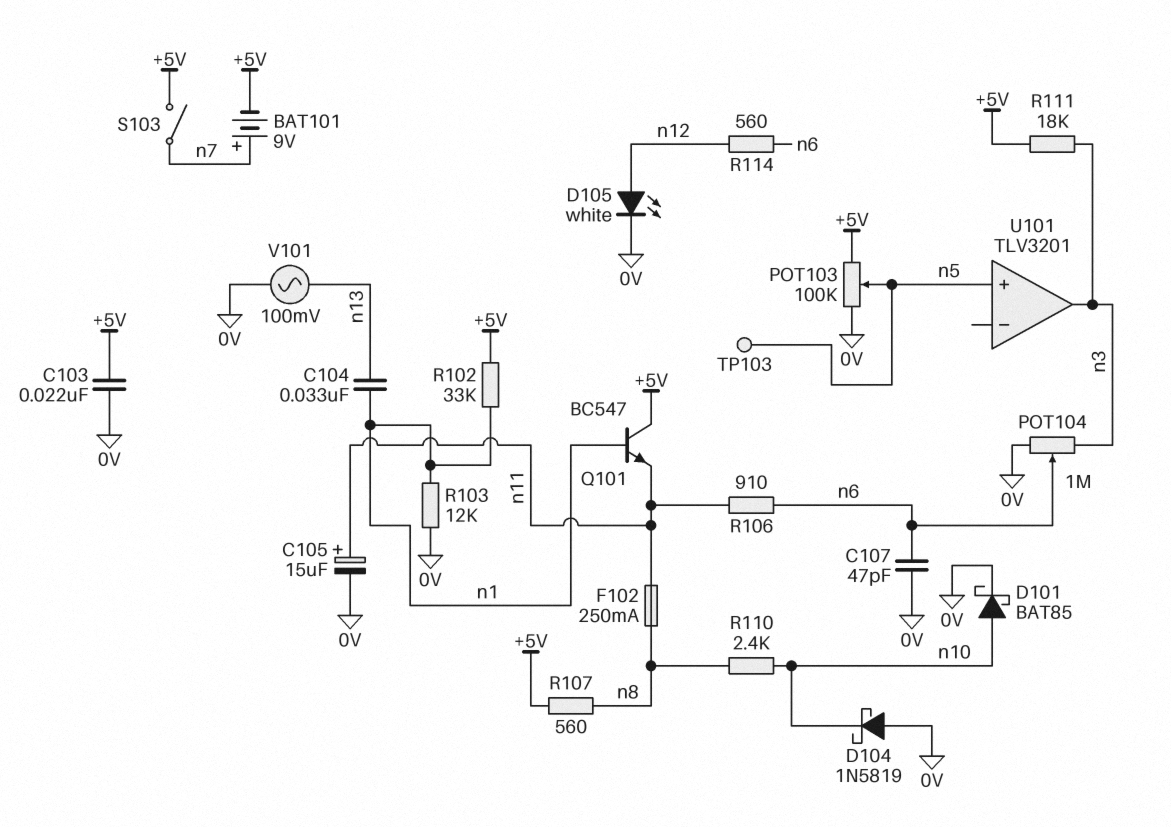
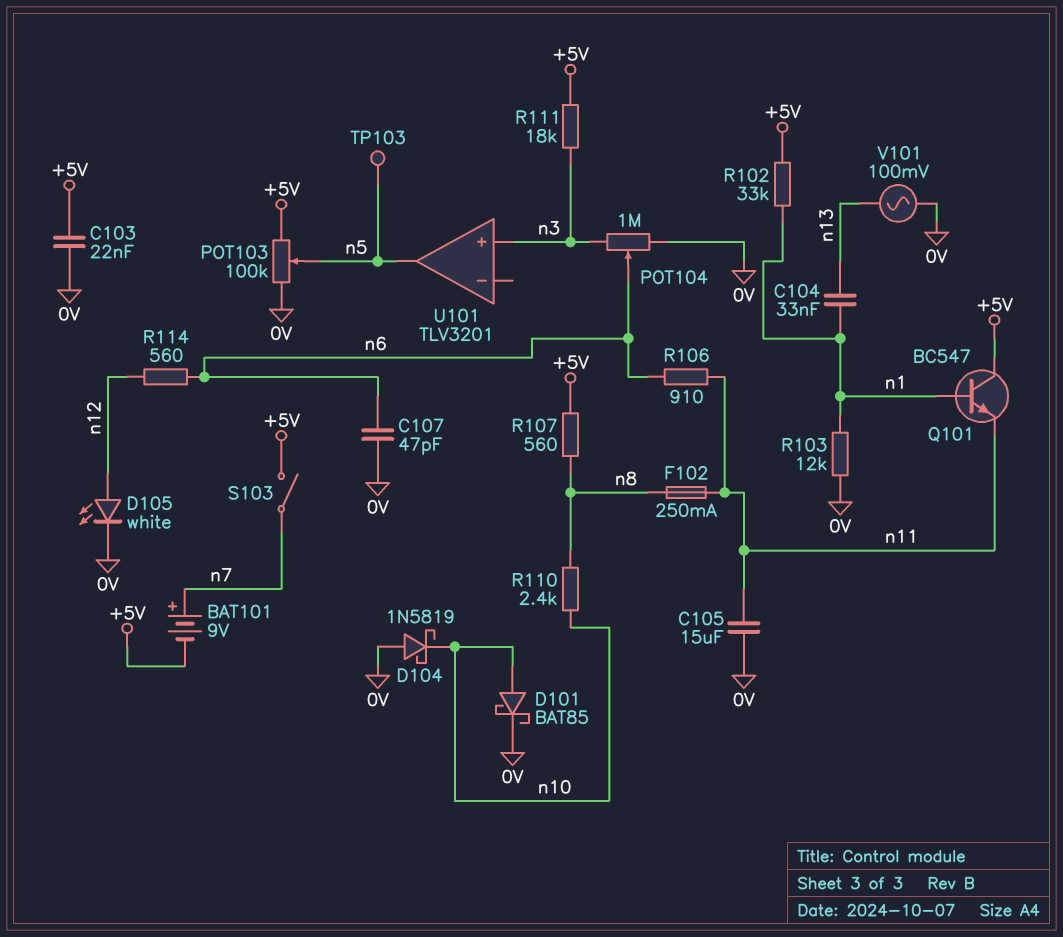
C105: 15uF (plus n11, minus 0V) -> 15uF (0V, n11)
U101 pin in+: n5 -> n3
U101 pin out: n3 -> n5

